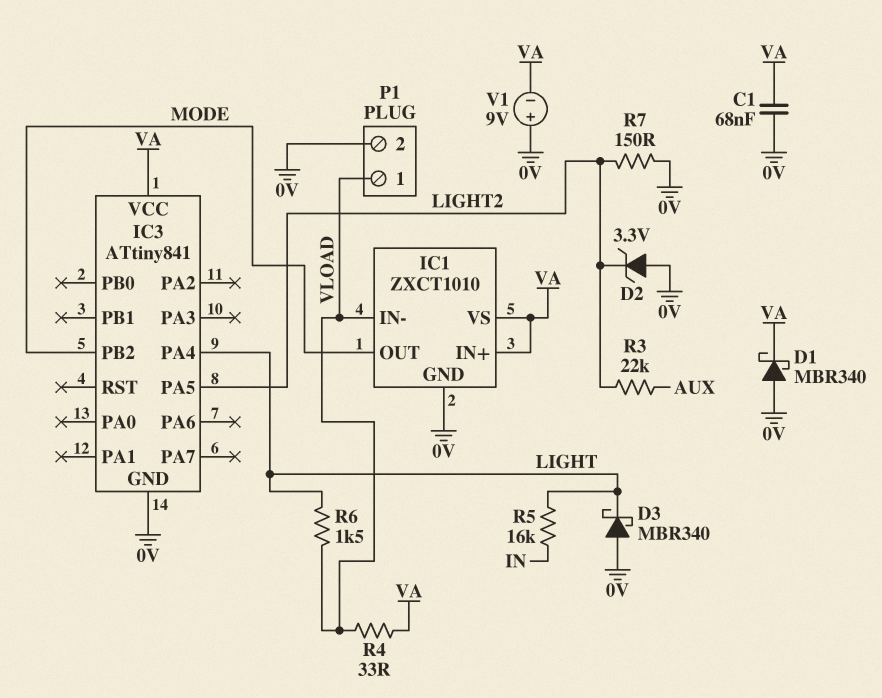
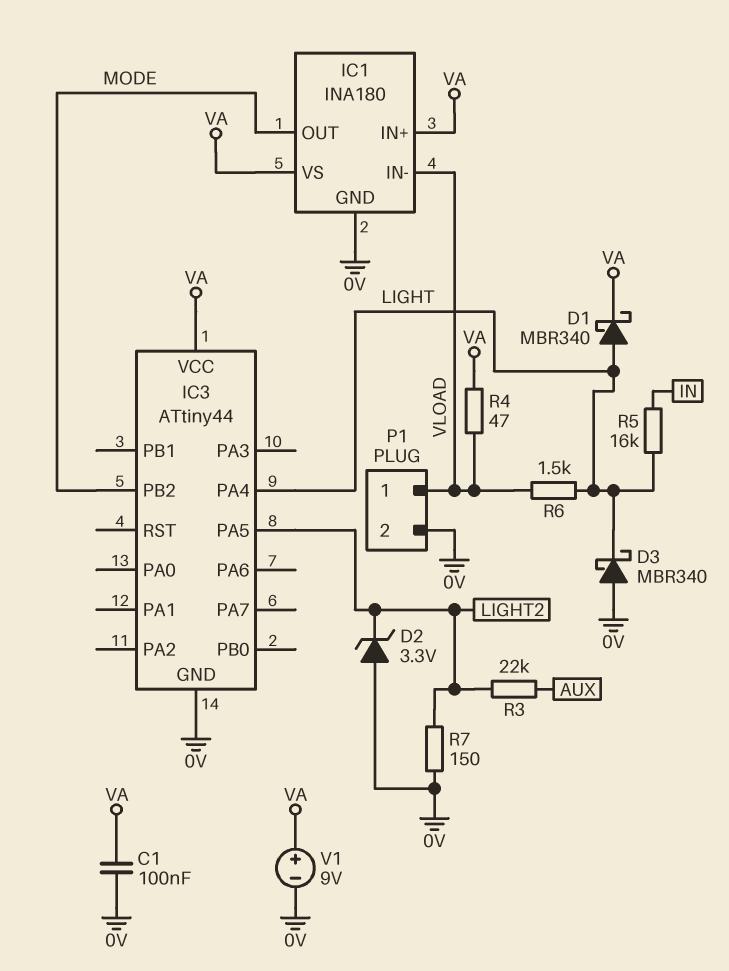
C1: 68nF (0V, VA) -> 100nF (0V, VA)
D1: schottky MBR340 (A 0V, K VA) -> schottky MBR340 (A LIGHT, K VA)
IC1: ZXCT1010 -> INA180
IC3: ATtiny841 -> ATtiny44
R4: 33 (VA, VLOAD) -> 47 (VA, VLOAD)
V1: 9V (plus 0V, minus VA) -> 9V (plus VA, minus 0V)

